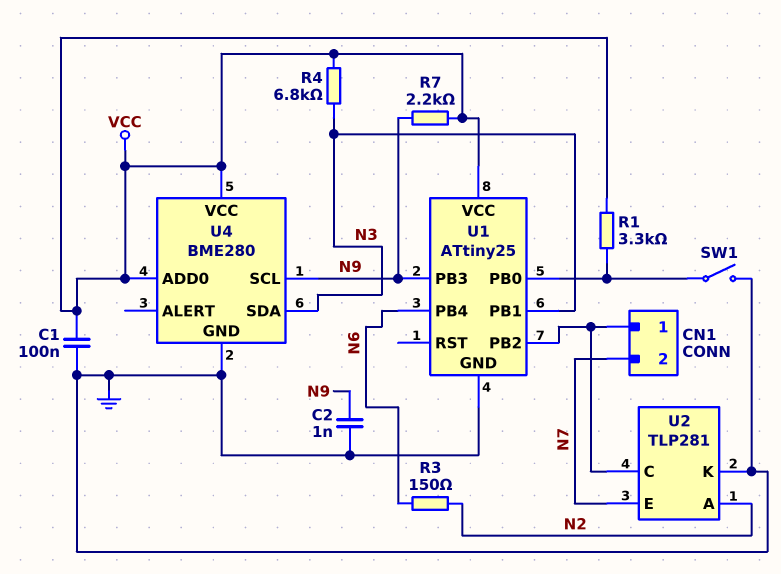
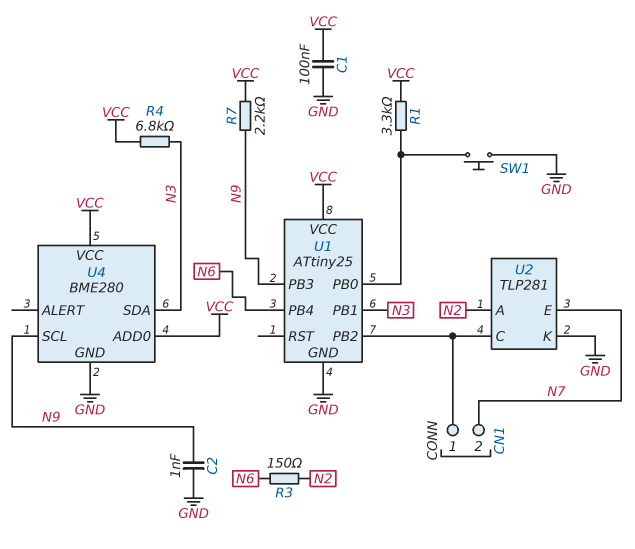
SW1: switch (GND, U1/PB0) -> button (GND, U1/PB0)

